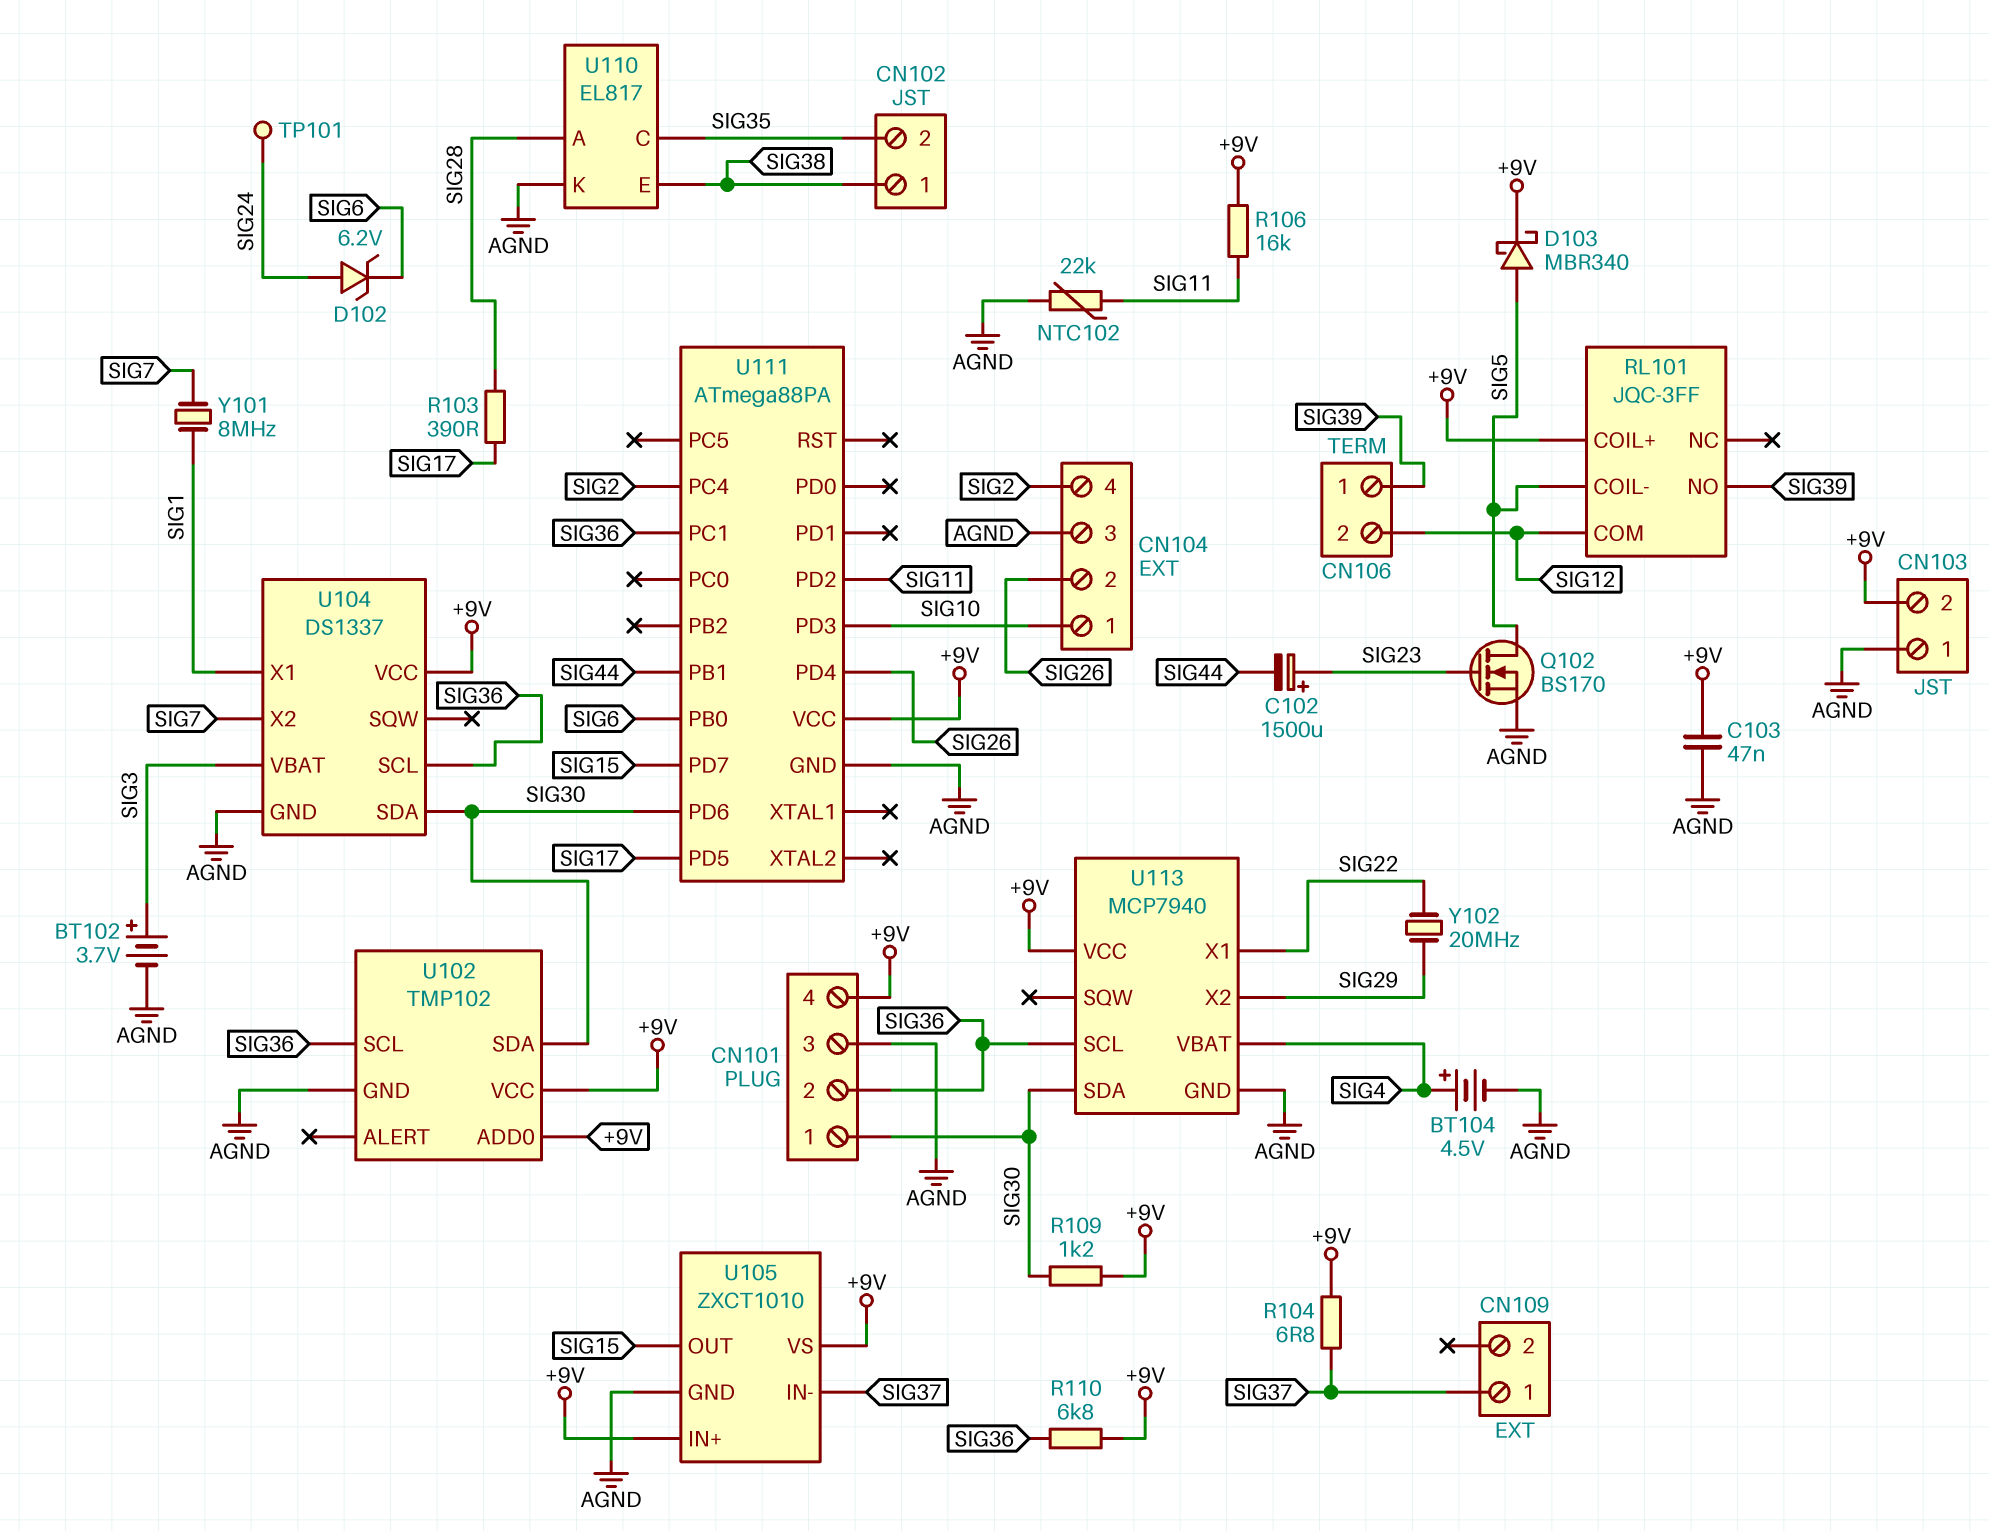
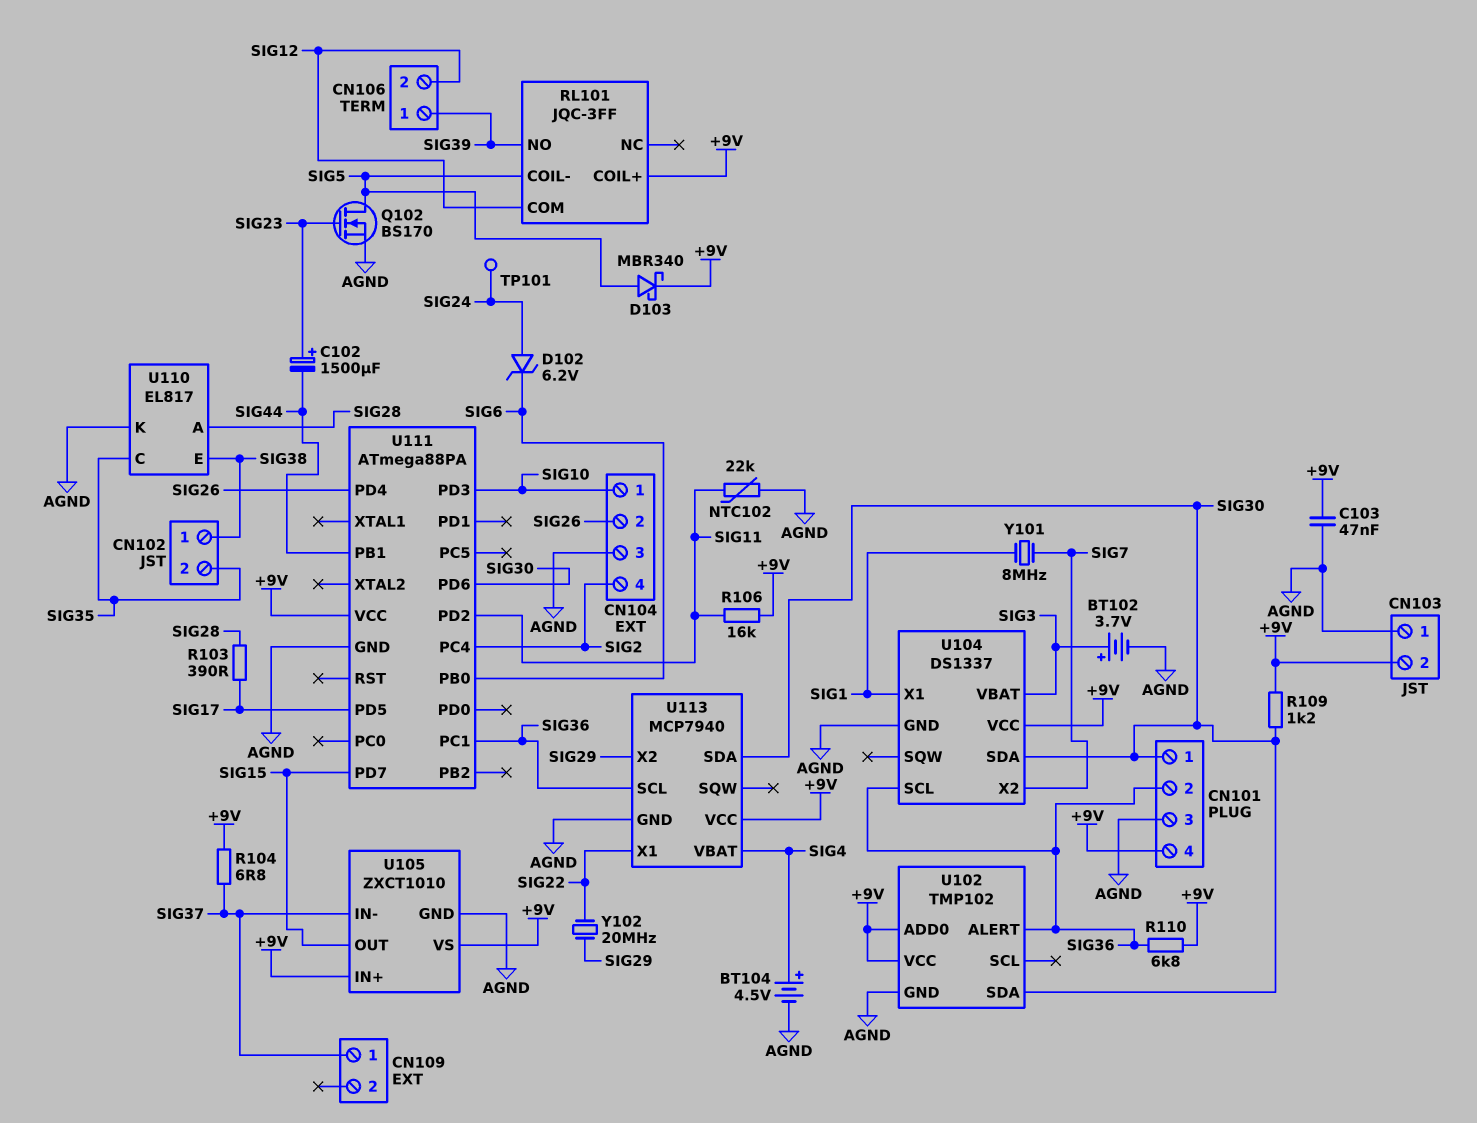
U102 pin ALERT: none -> SIG36
U102 pin SCL: SIG36 -> none

